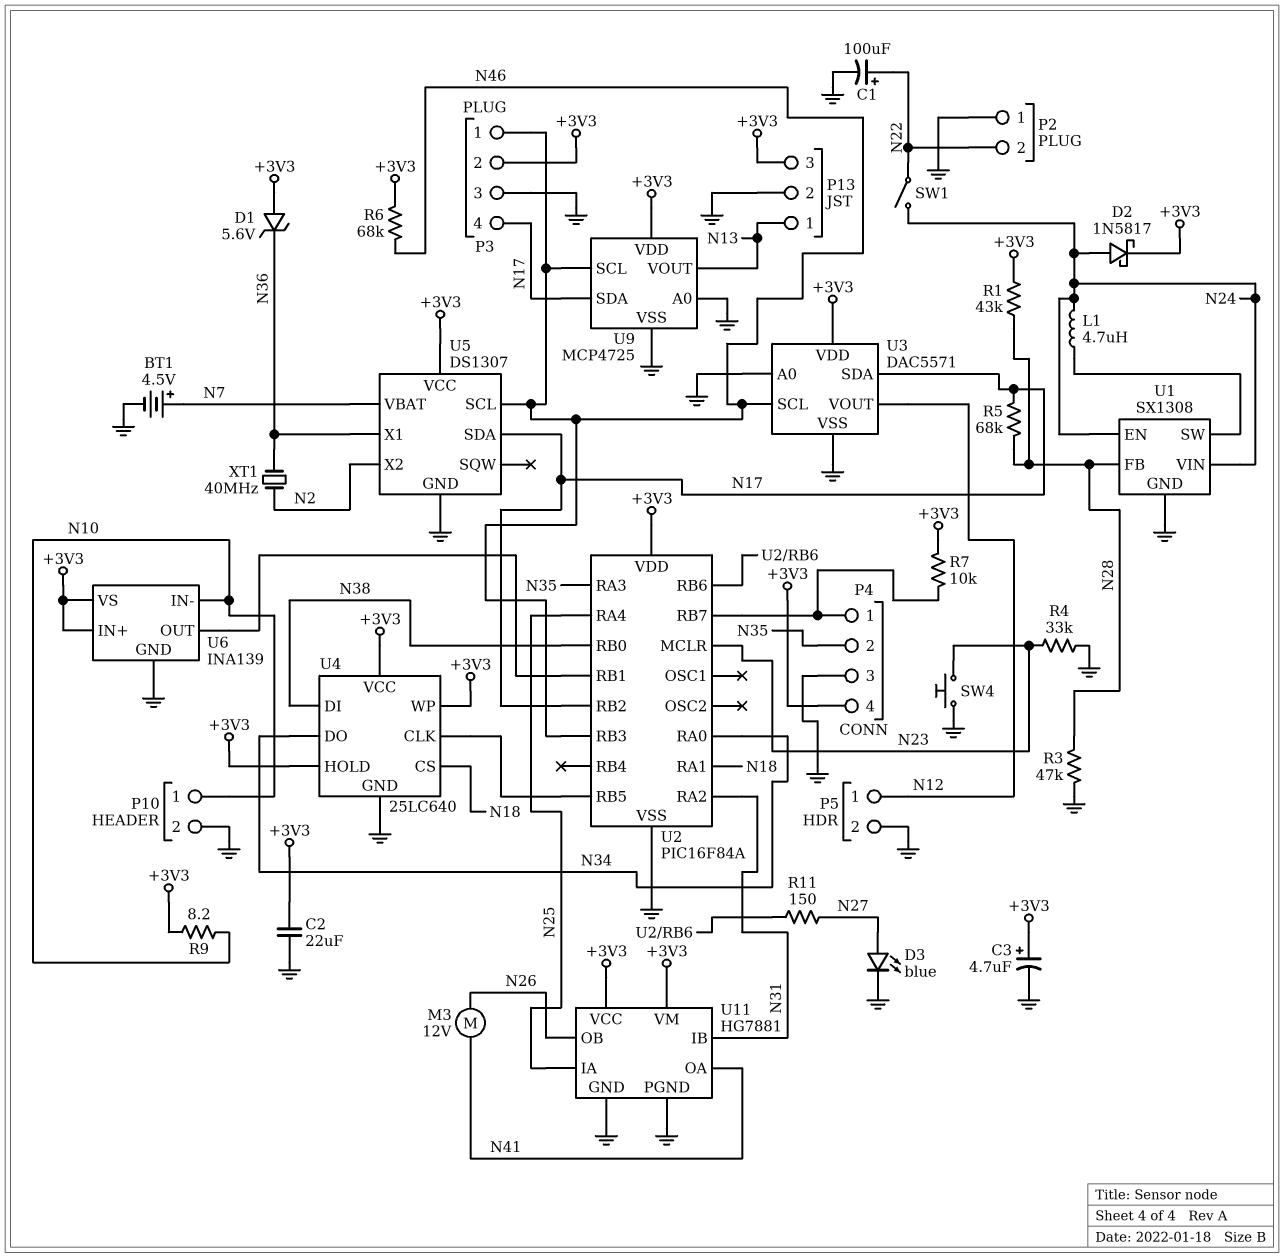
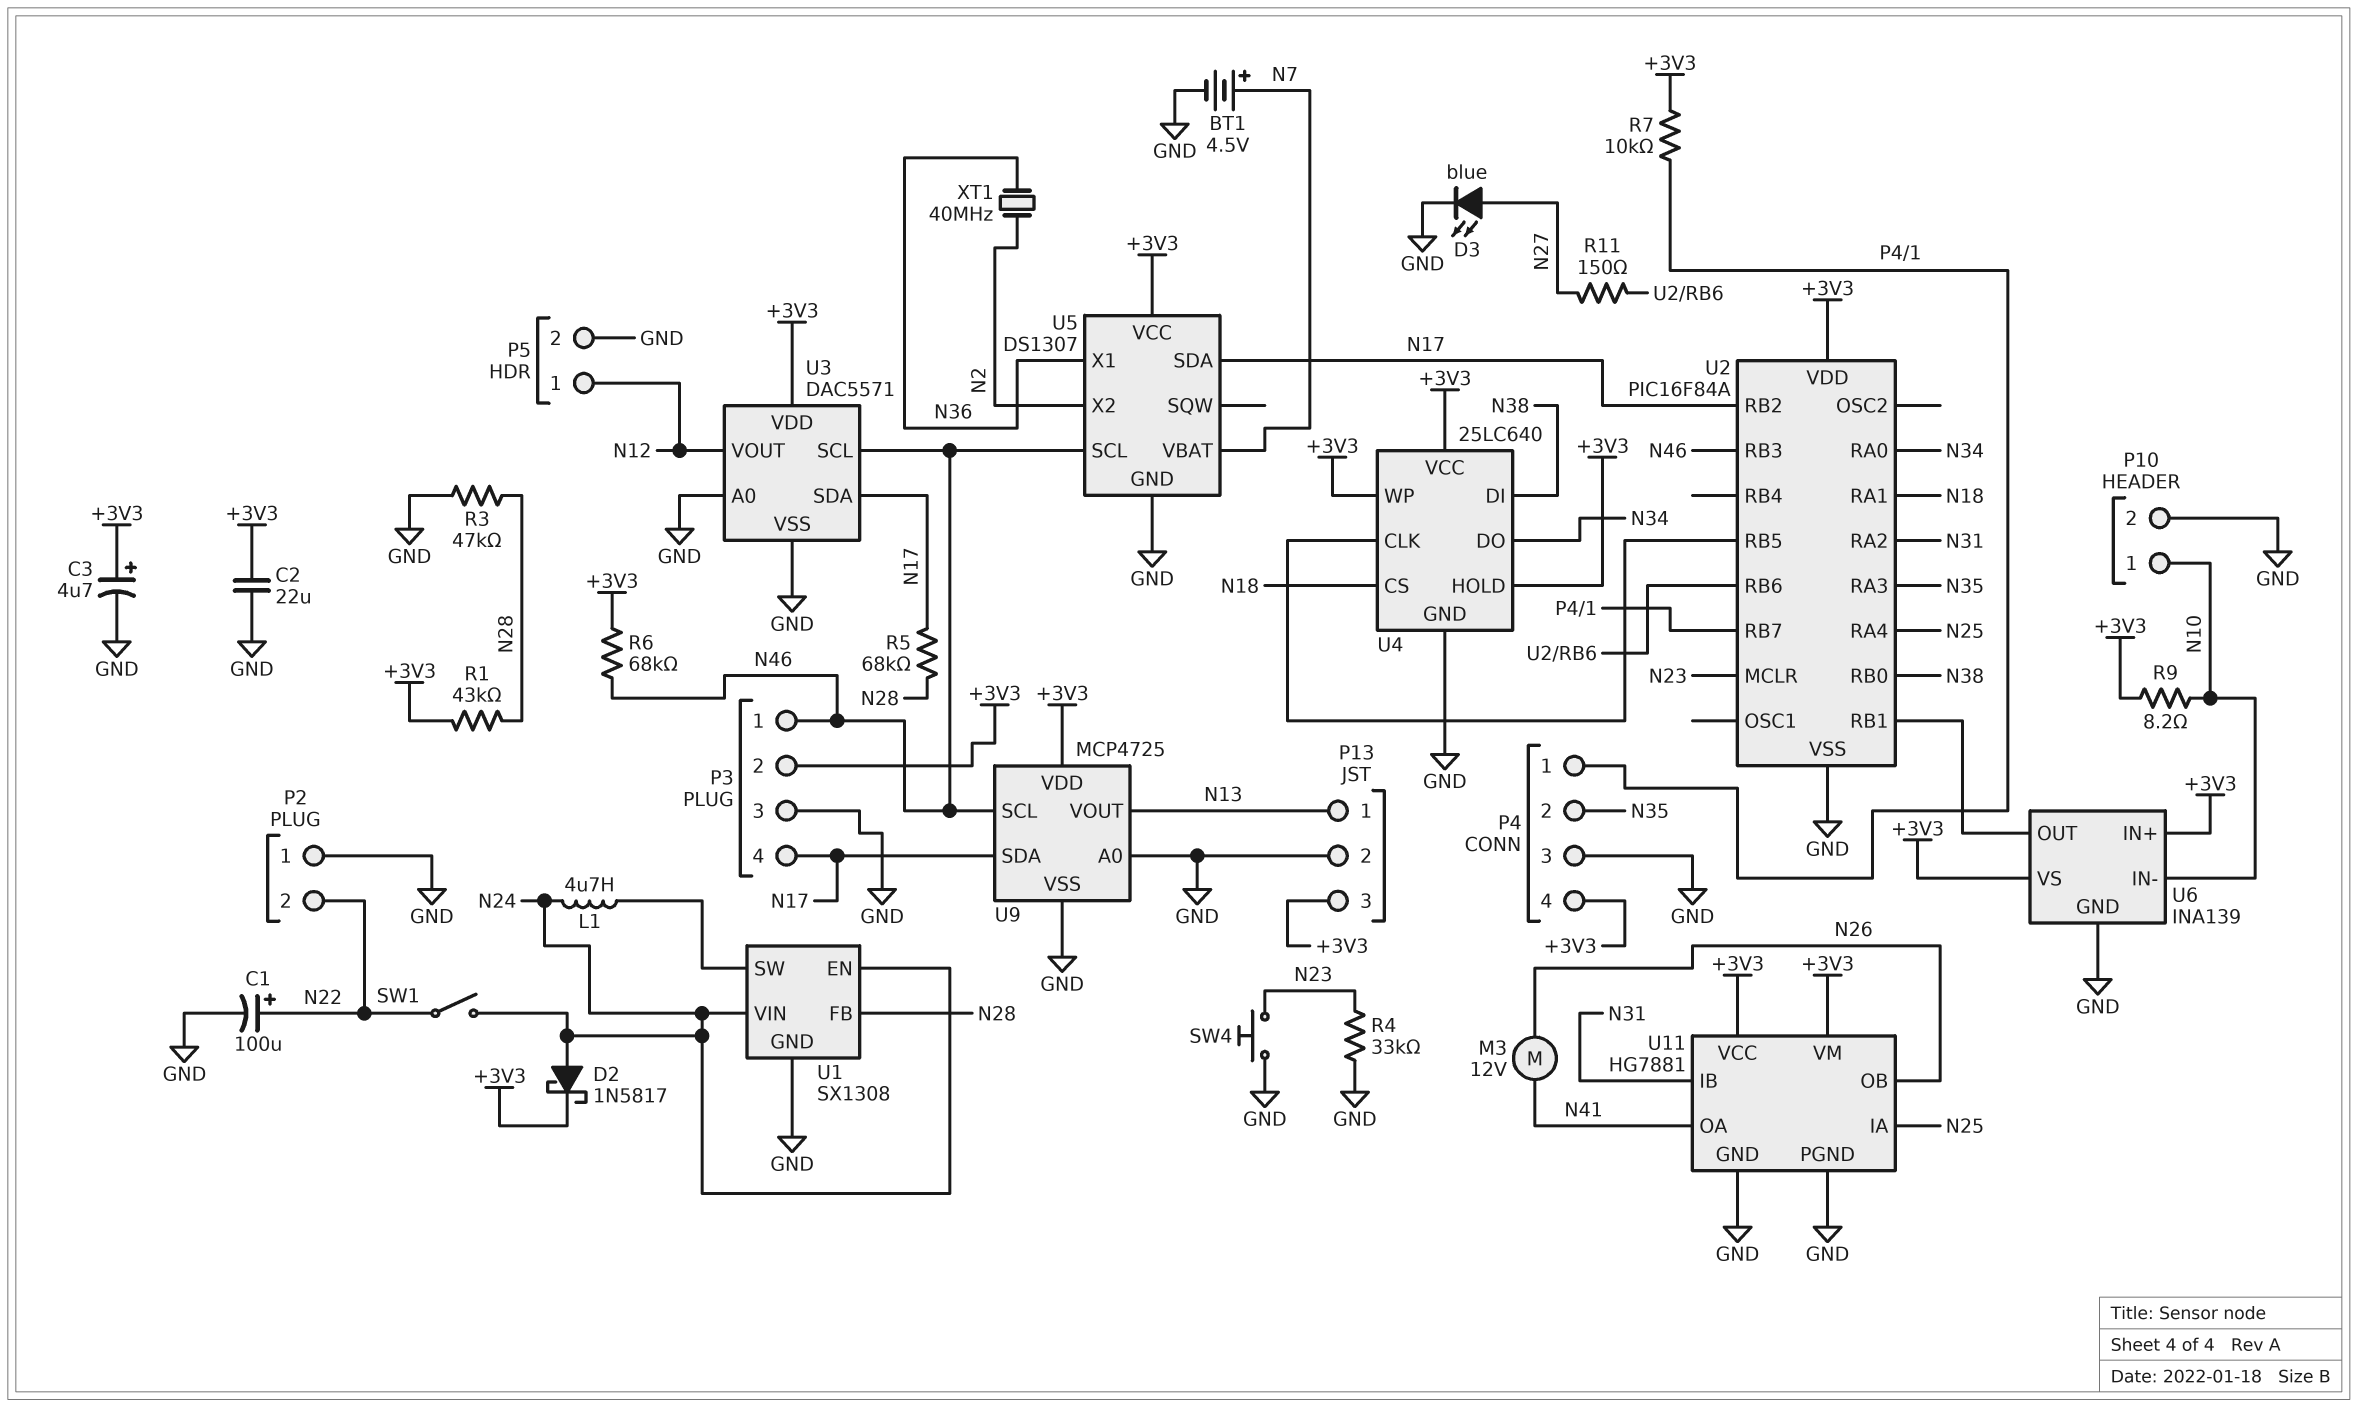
D1: zener 5.6V (A +3V3, K N36) -> none

